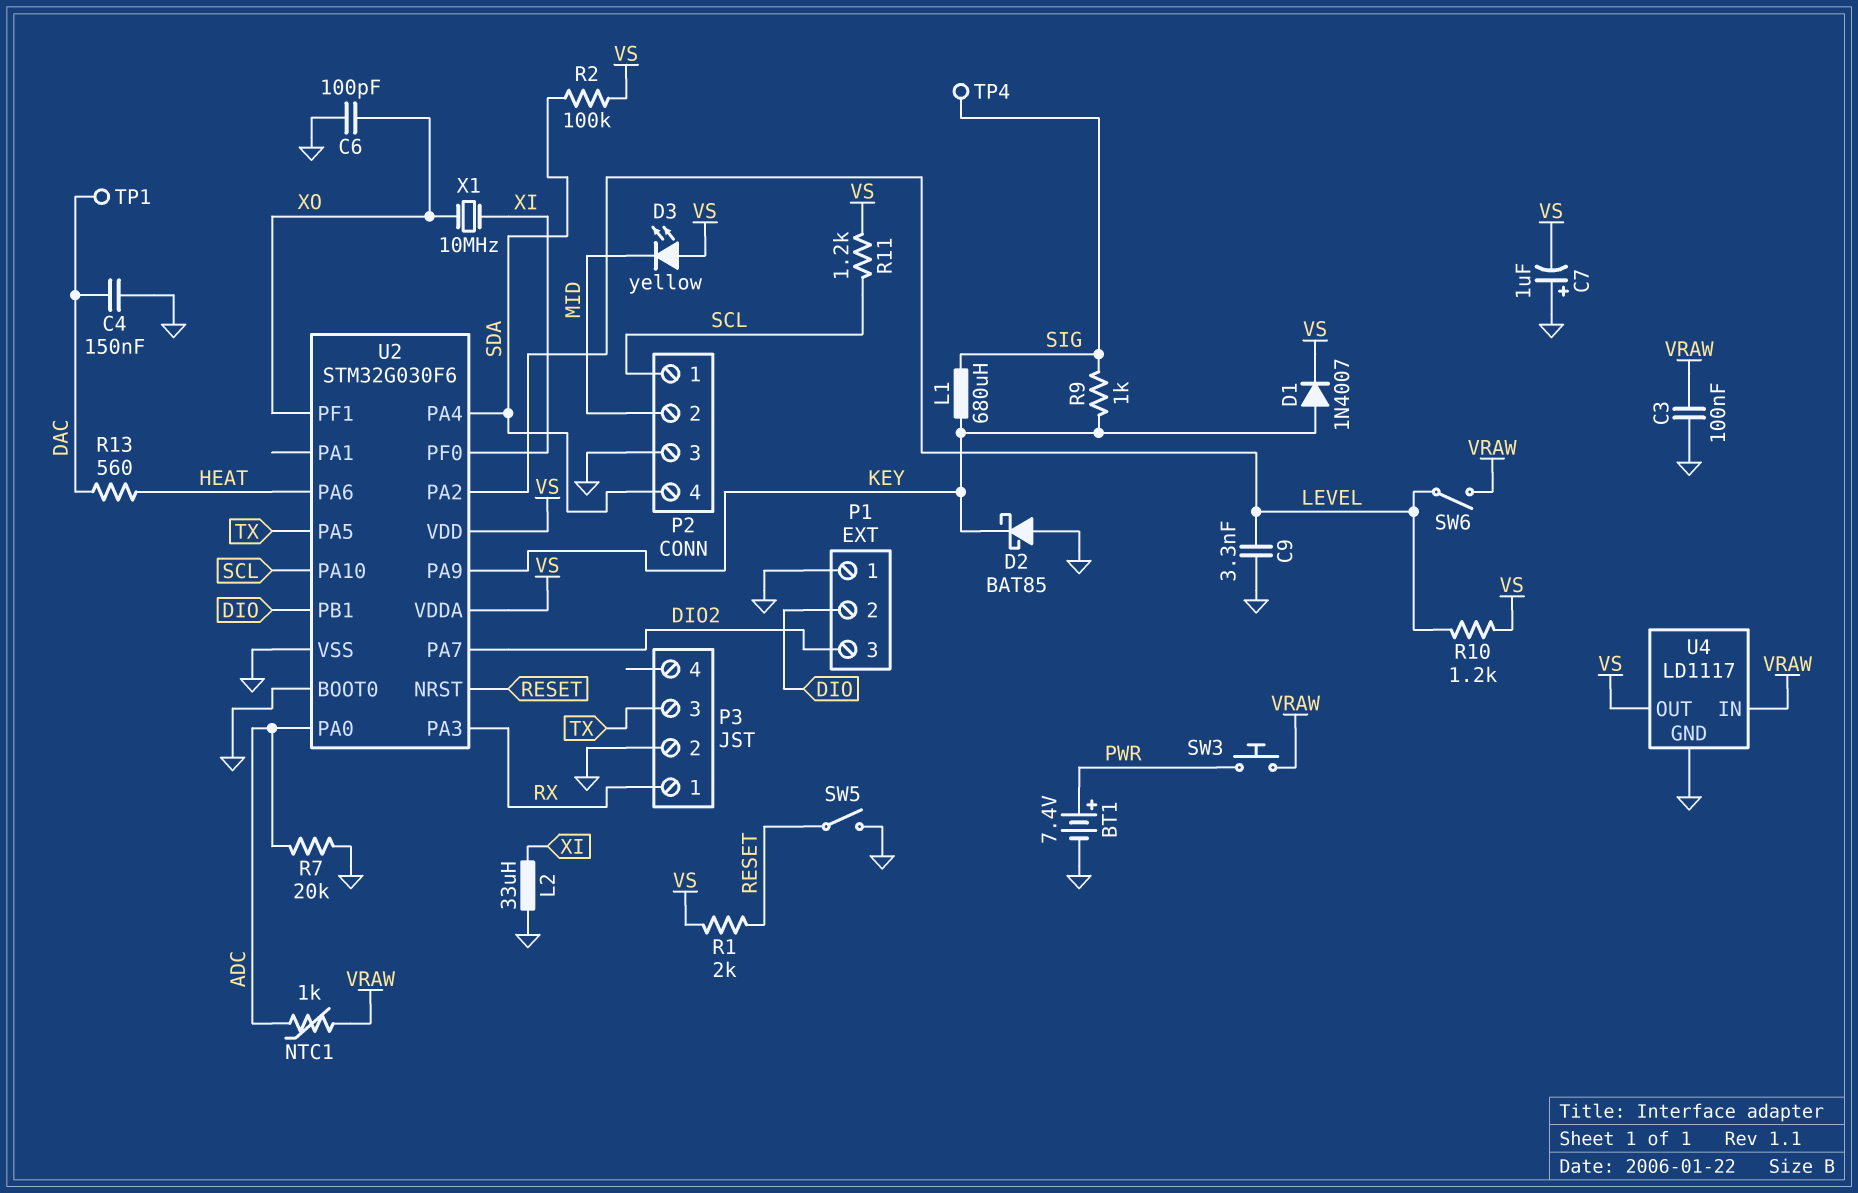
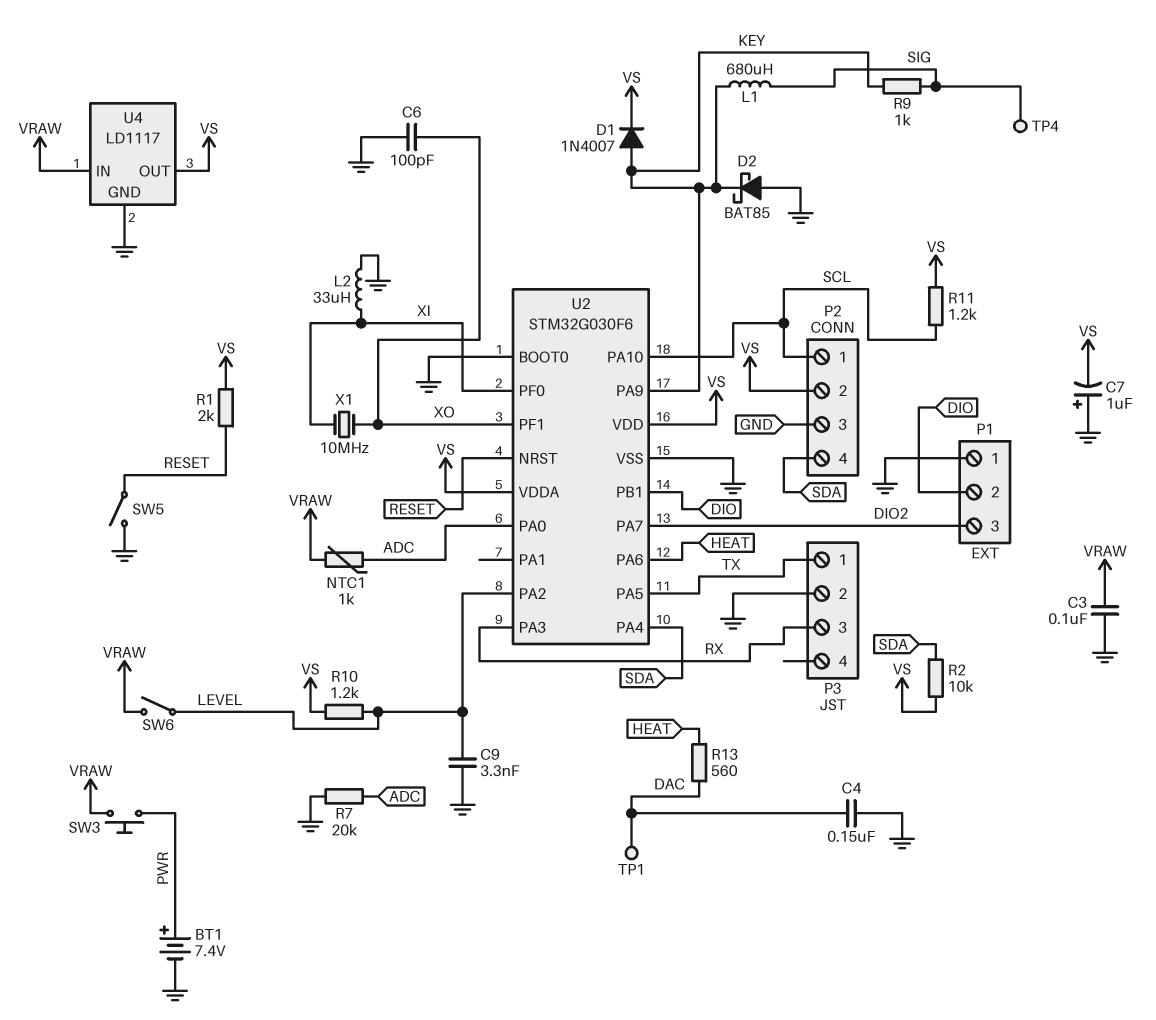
D3: LED yellow (A VS, K MID) -> none
P2 pin 2: MID -> VS
P3 pin 1: RX -> TX
P3 pin 3: TX -> RX
R2: 100k (SDA, VS) -> 10k (SDA, VS)

